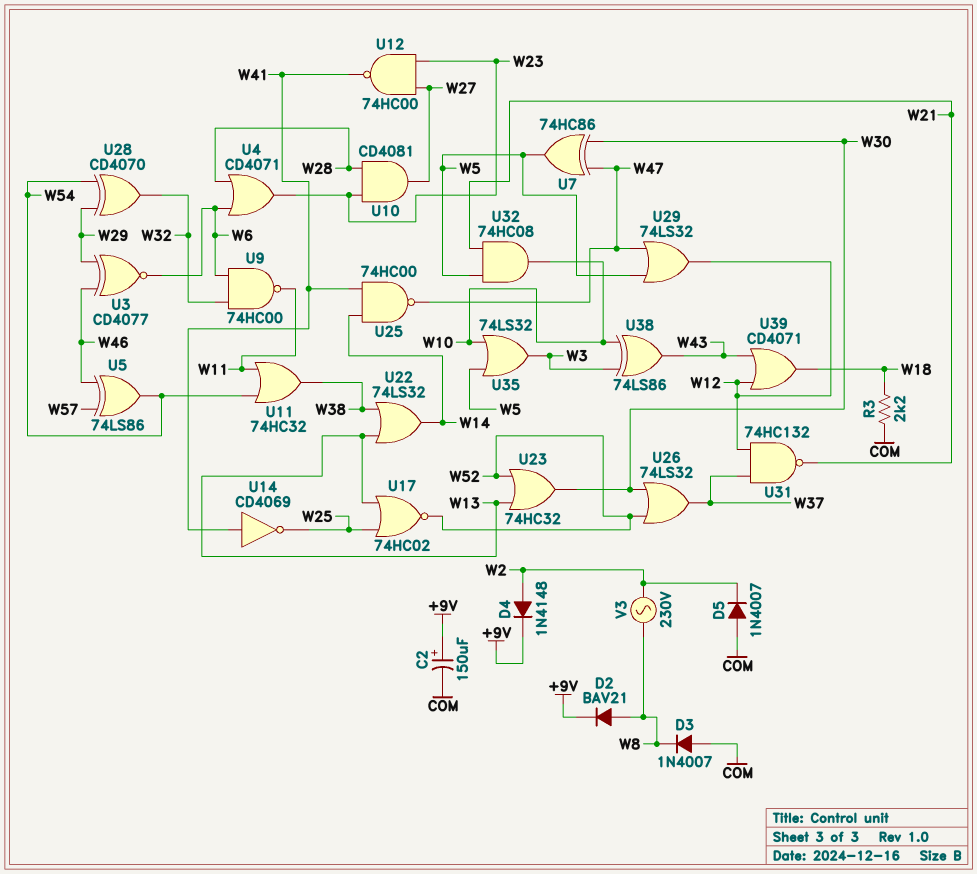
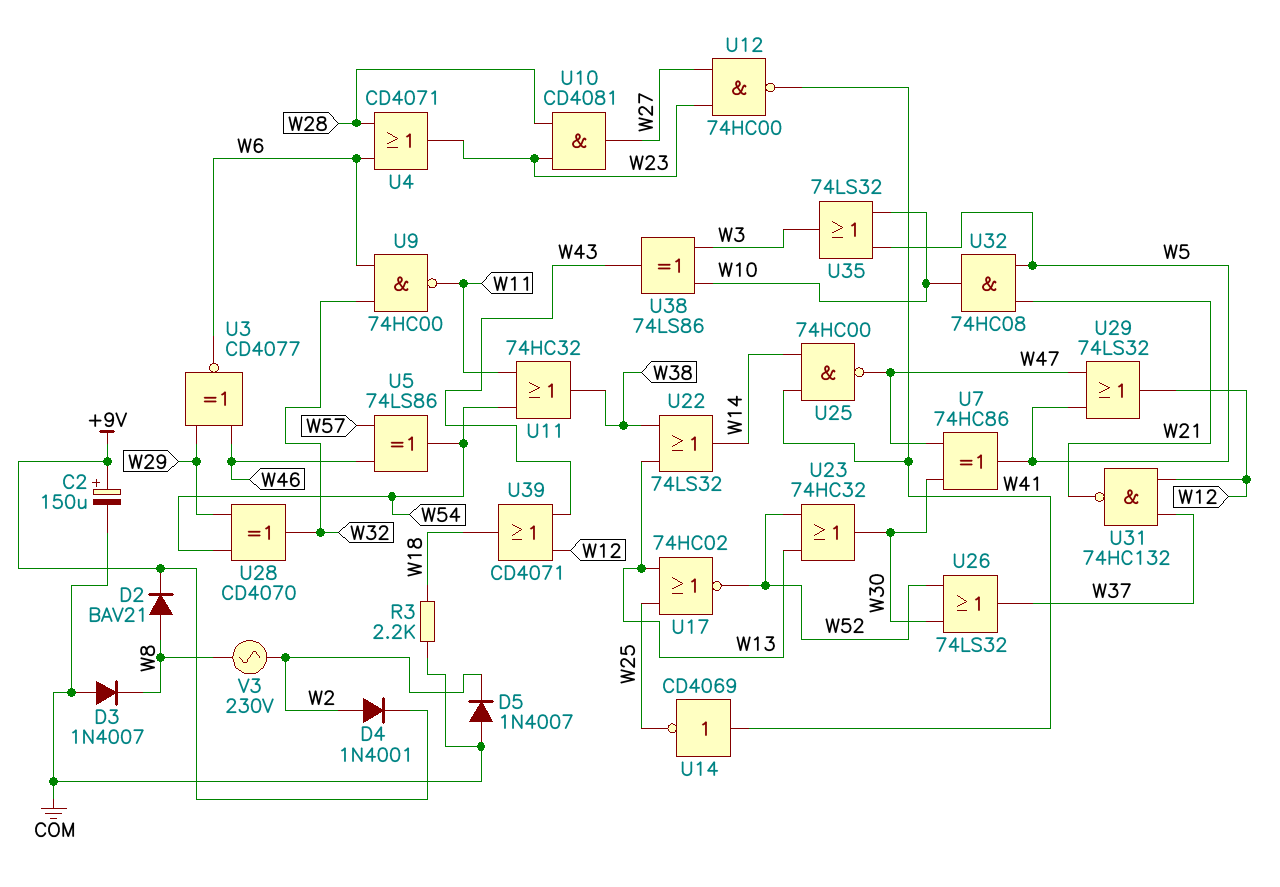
D4: diode 1N4148 (A W2, K +9V) -> diode 1N4001 (A W2, K +9V)

